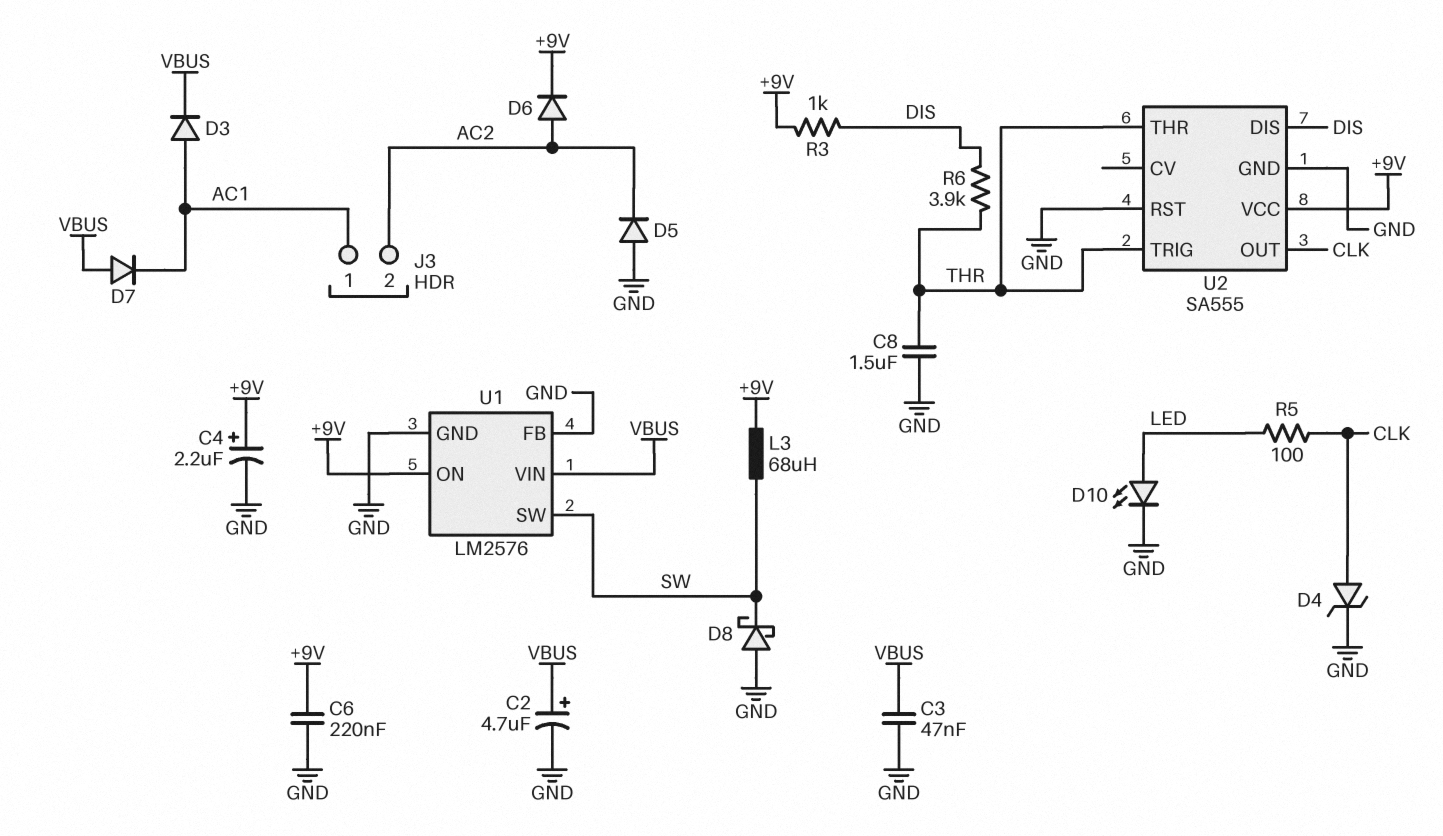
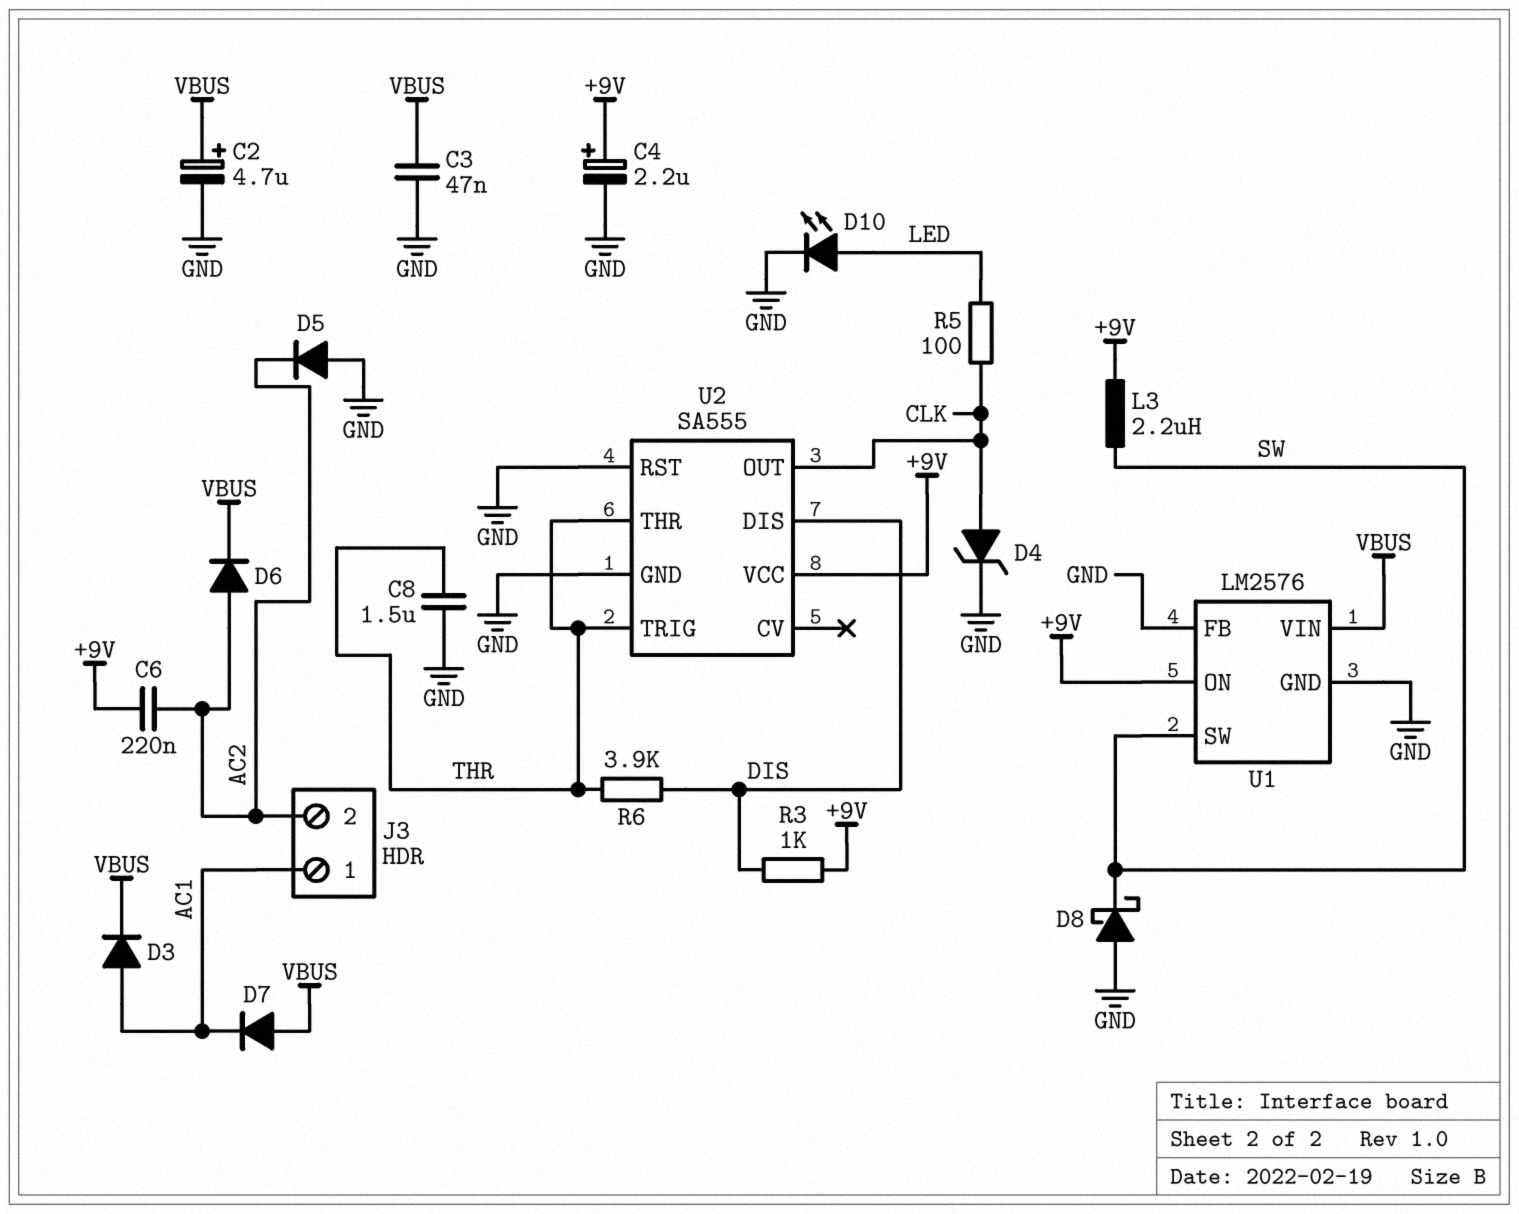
C6: 220nF (+9V, GND) -> 220nF (+9V, AC2)
D6: diode (A AC2, K +9V) -> diode (A AC2, K VBUS)
L3: 68uH (+9V, SW) -> 2.2uH (+9V, SW)

